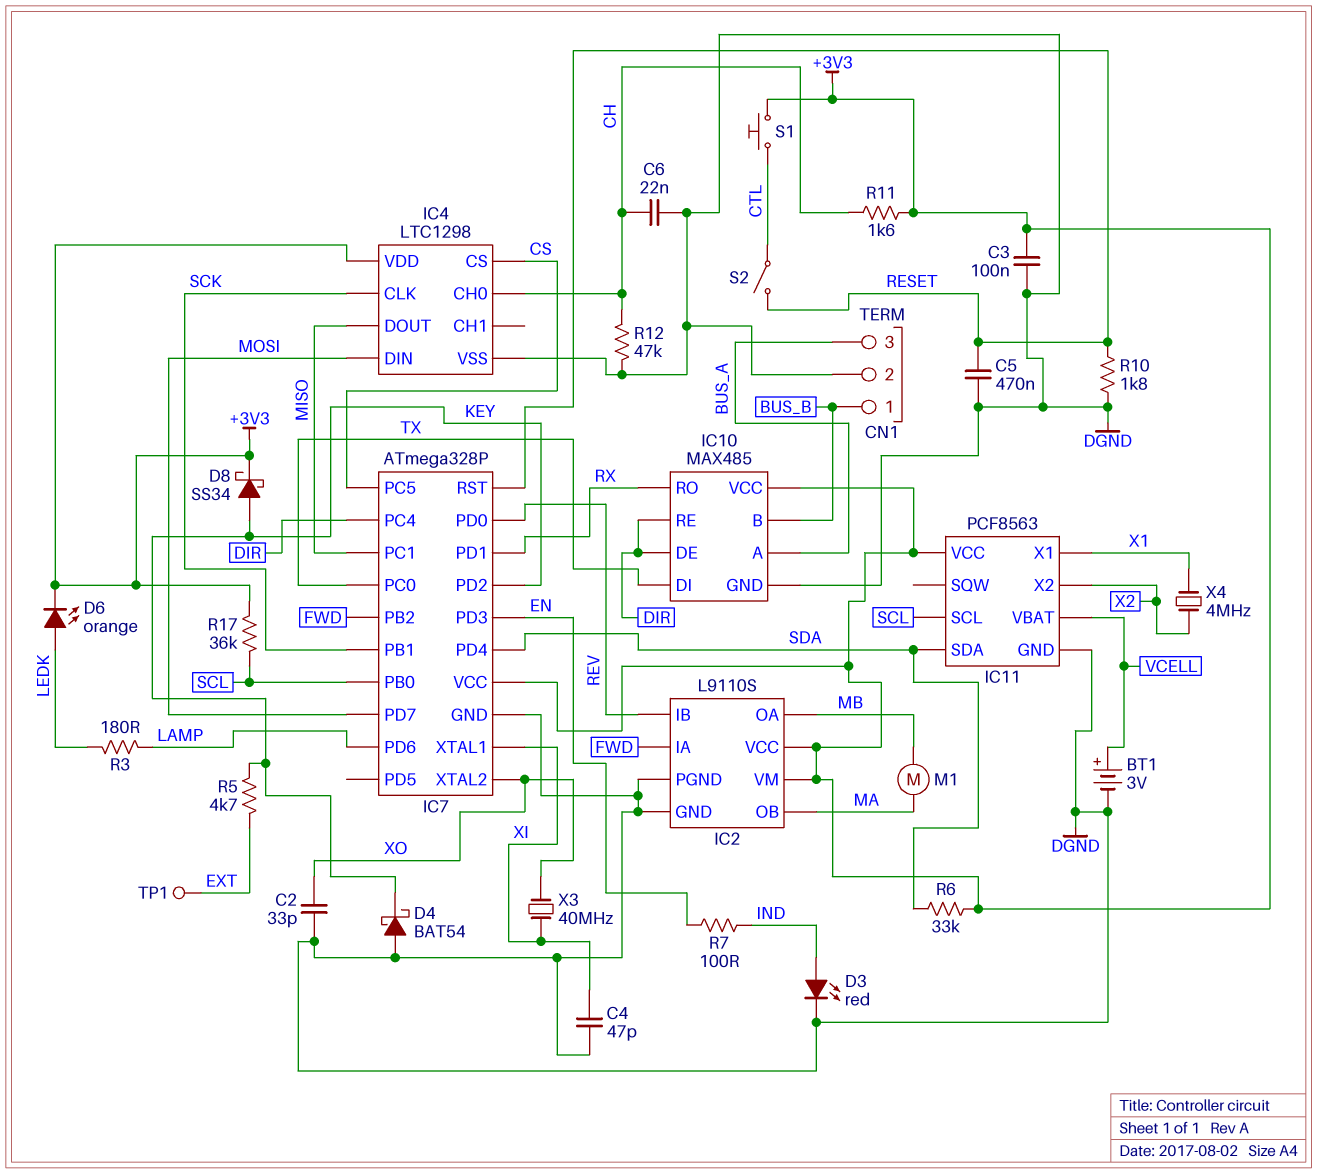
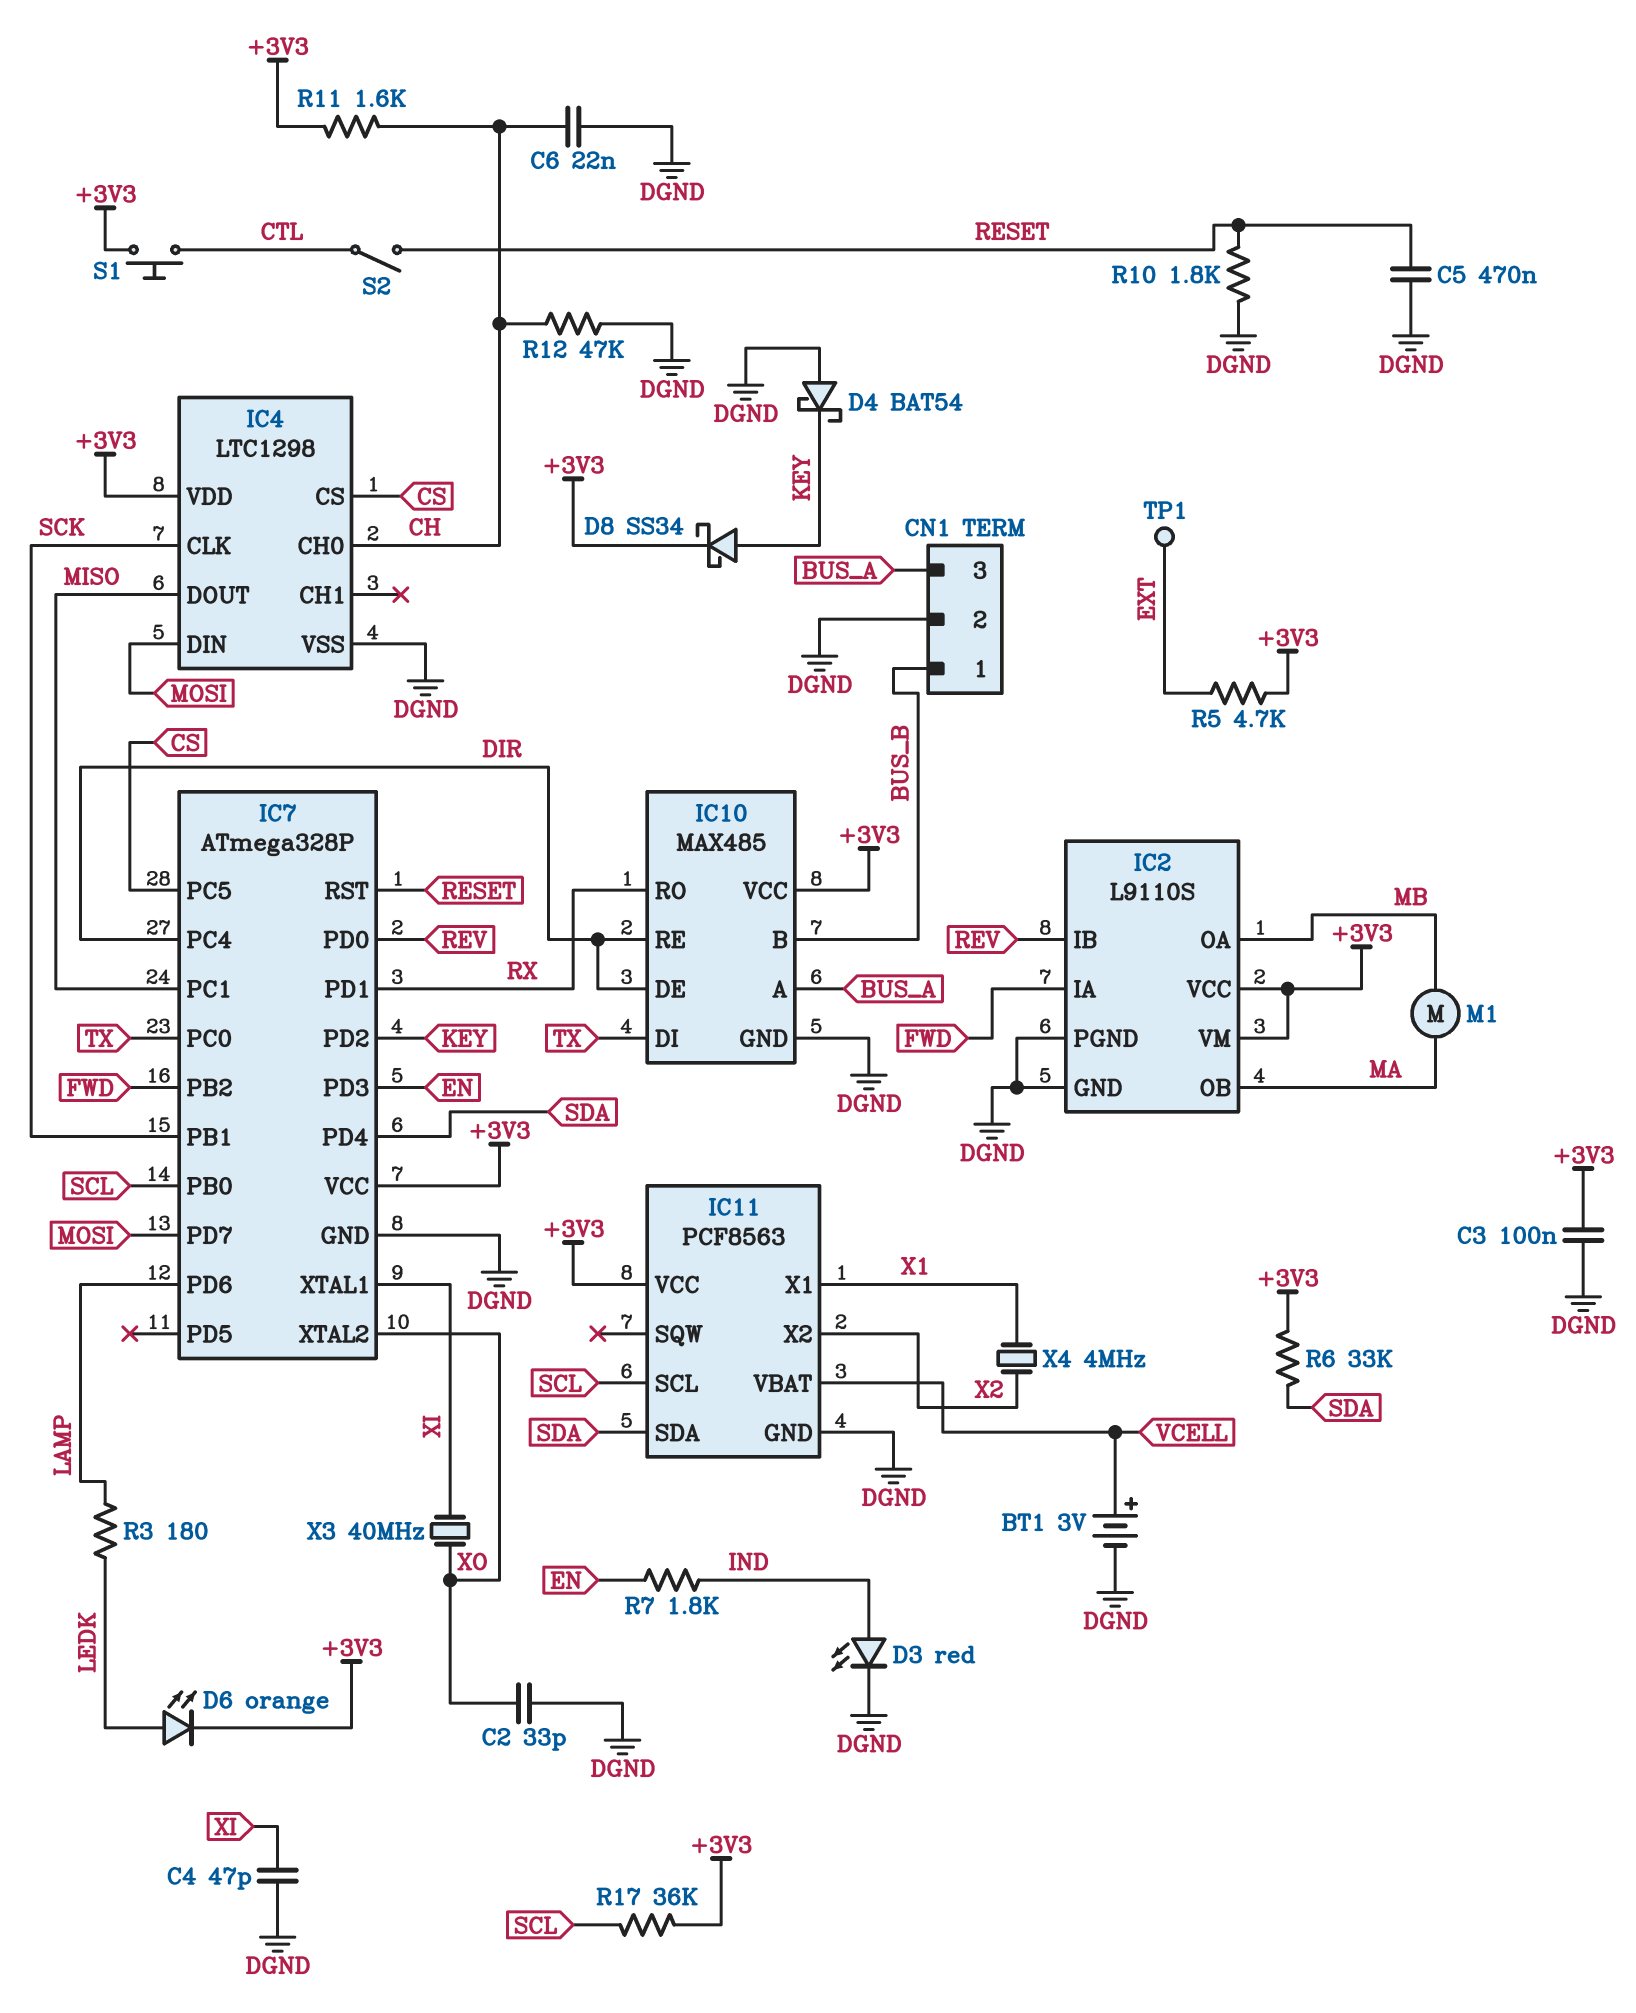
R5: 4.7k (EXT, KEY) -> 4.7k (+3V3, EXT)
R7: 100 (EN, IND) -> 1.8k (EN, IND)

